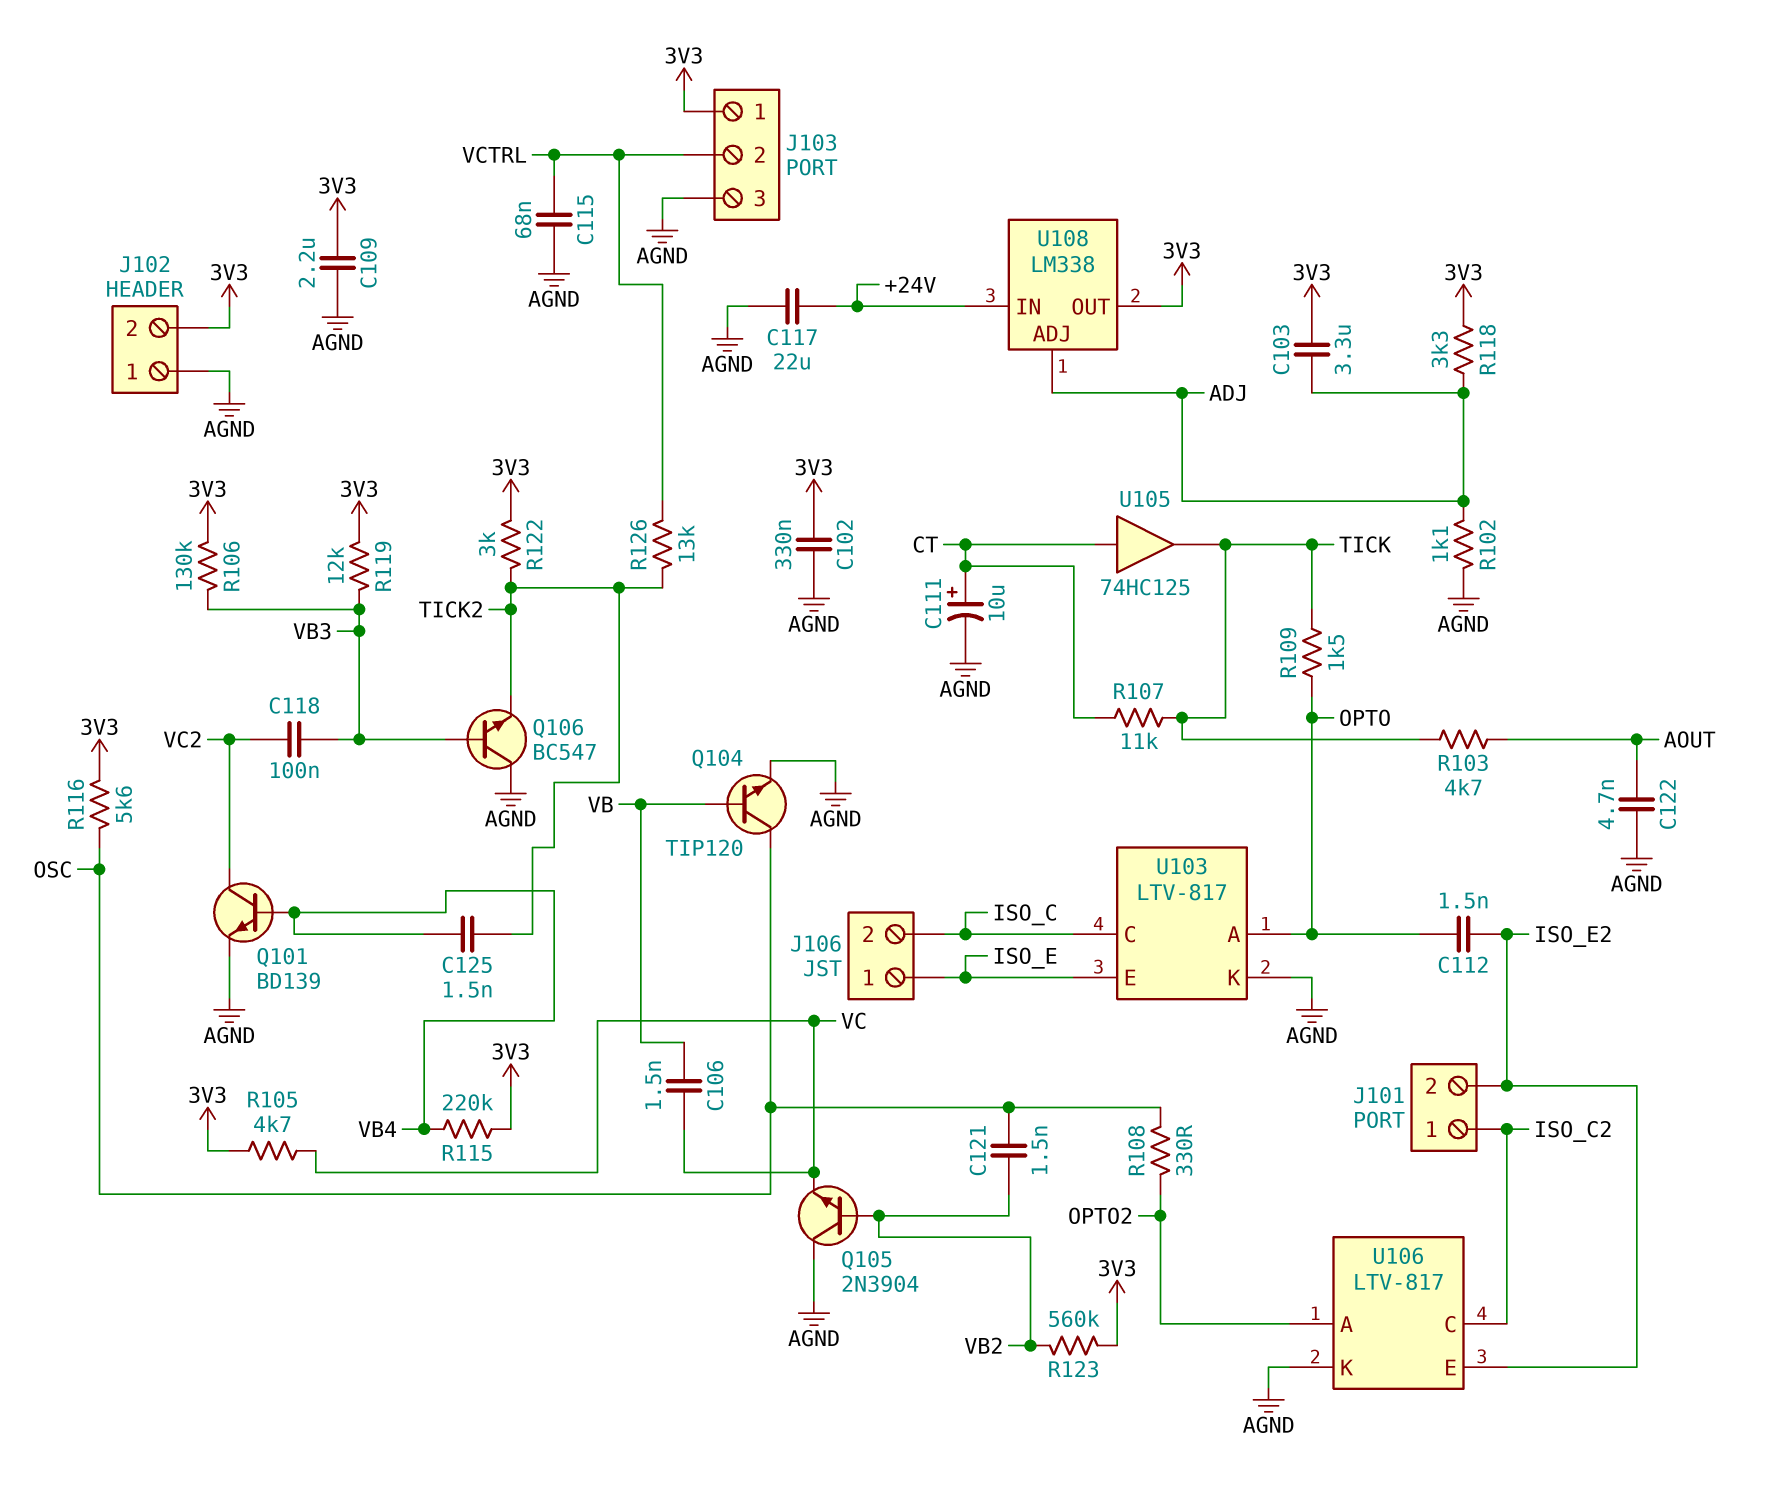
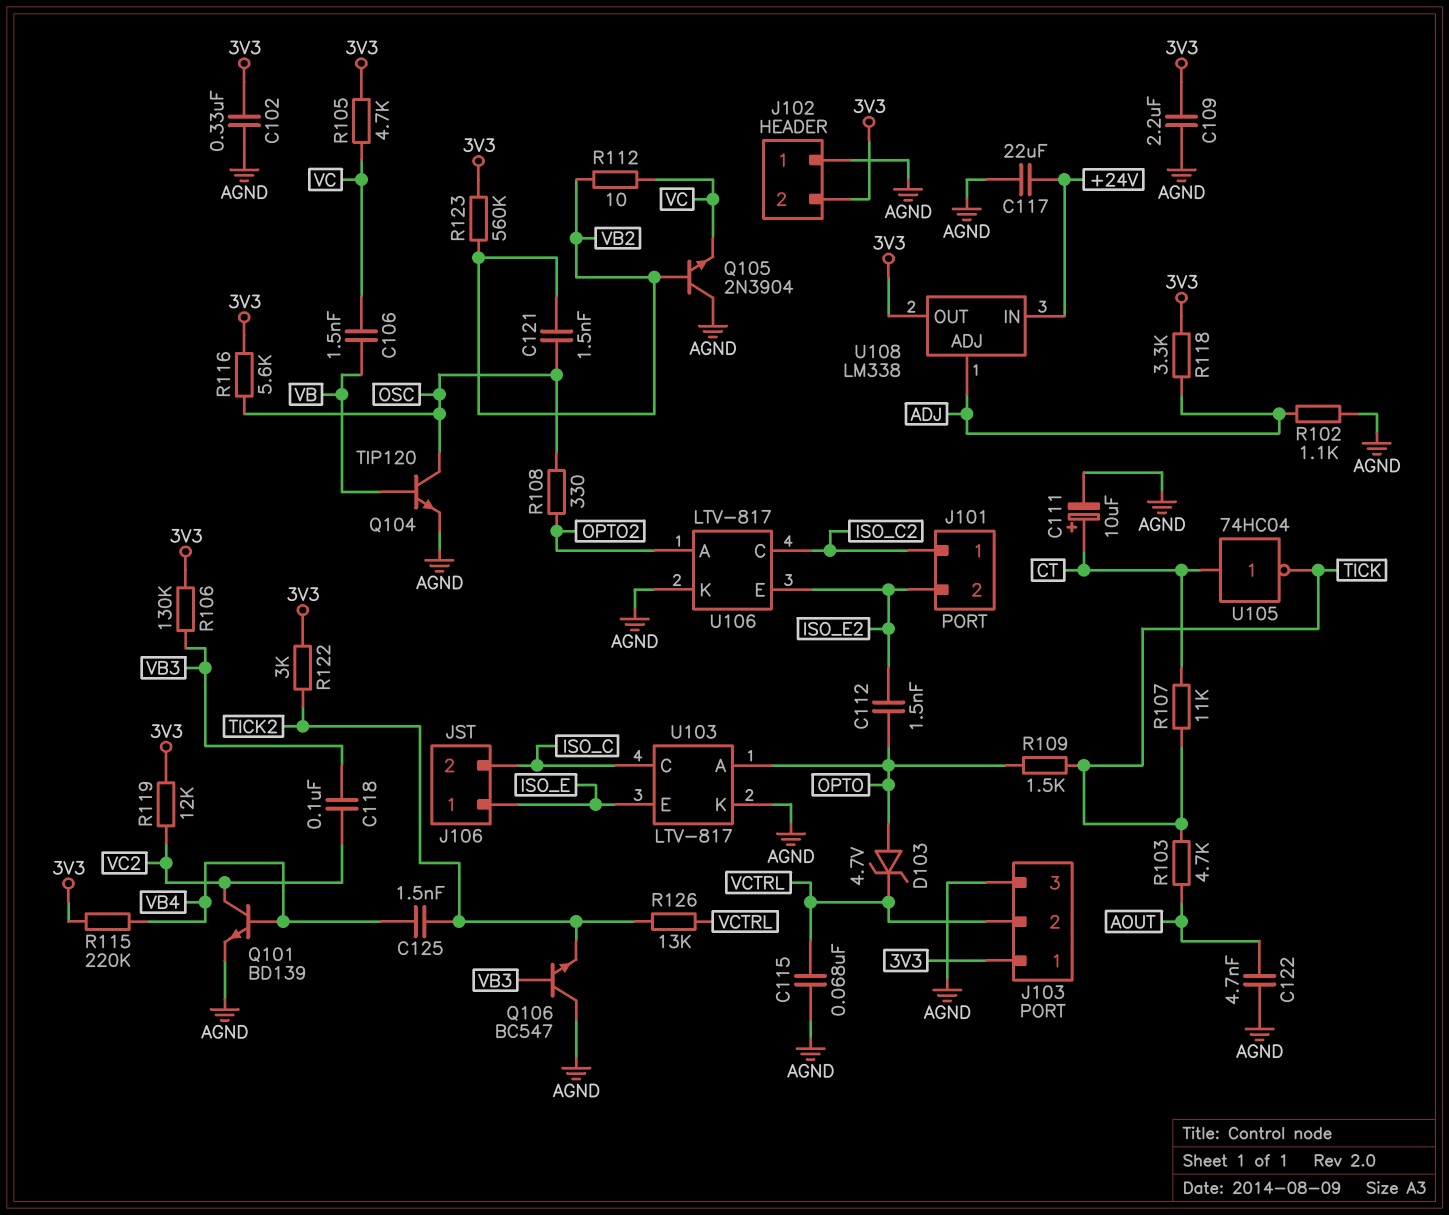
C103: 3.3uF (3V3, ADJ) -> none
D103: none -> zener 4.7V (A OPTO, K VCTRL)
R112: none -> 10 (VB2, VC)
R119: 12k (3V3, VB3) -> 12k (3V3, VC2)
U105: buffer 74HC125 (in CT, out TICK) -> NOT 74HC04 (in CT, out TICK)

